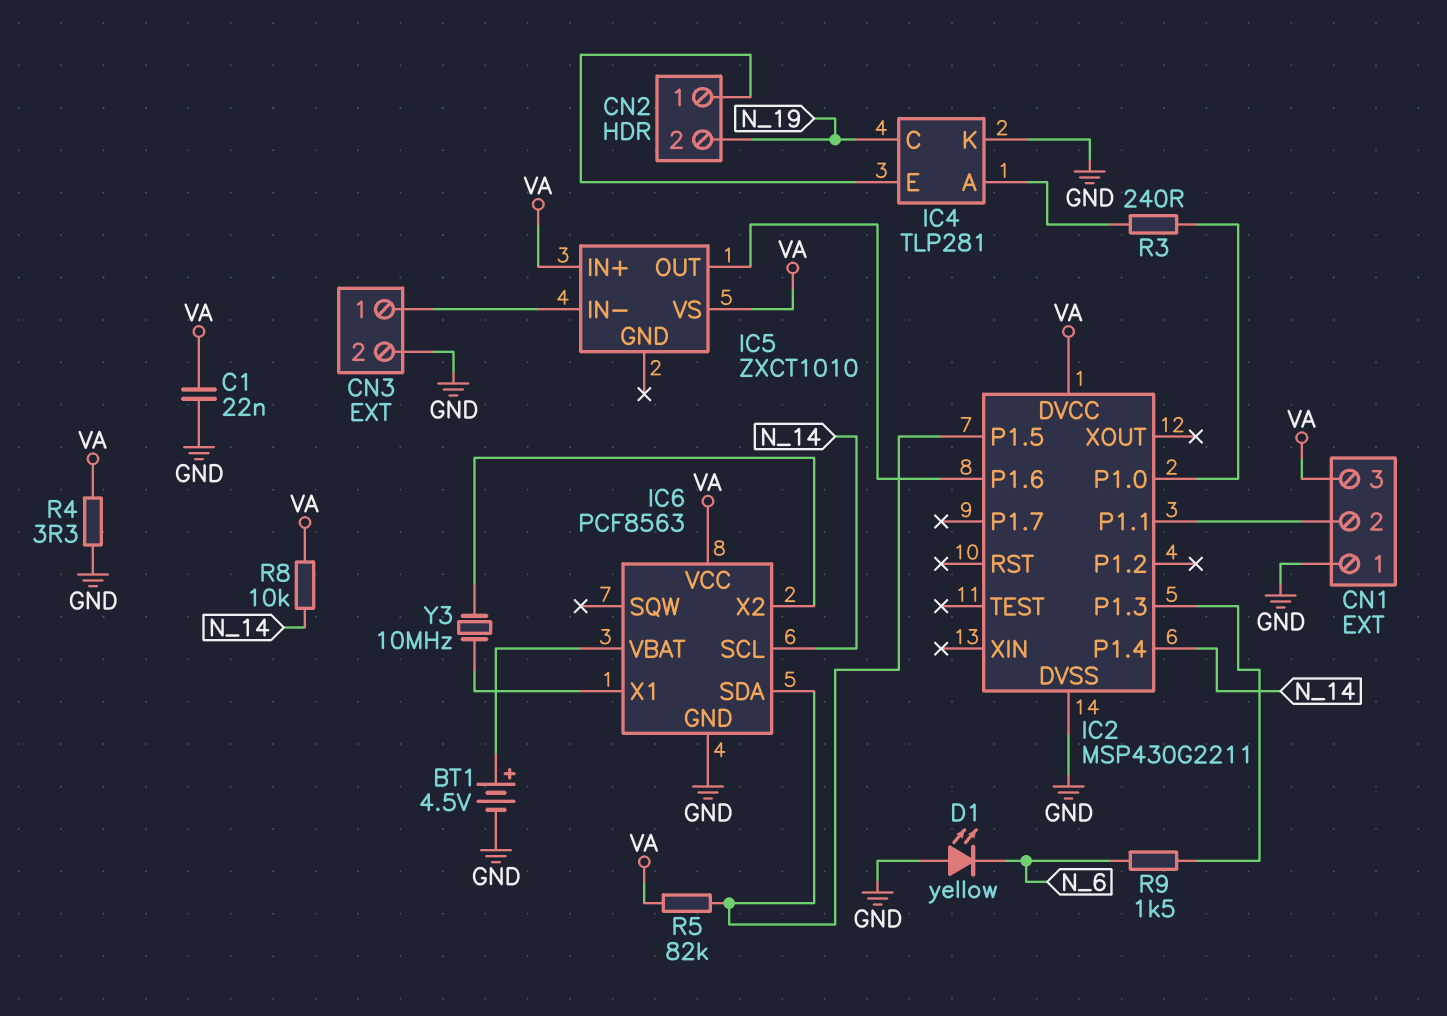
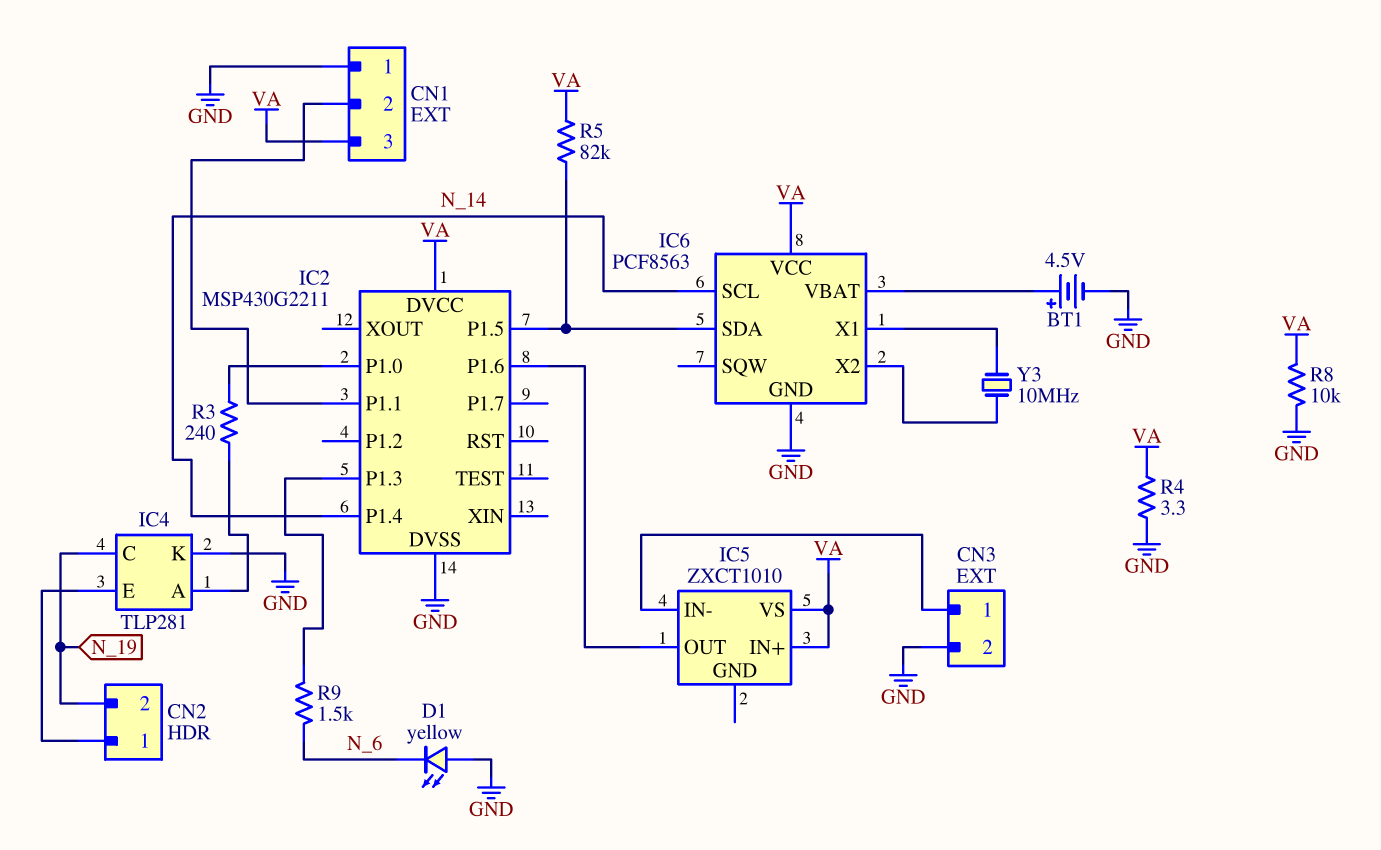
C1: 22nF (GND, VA) -> none
R8: 10k (N_14, VA) -> 10k (GND, VA)

